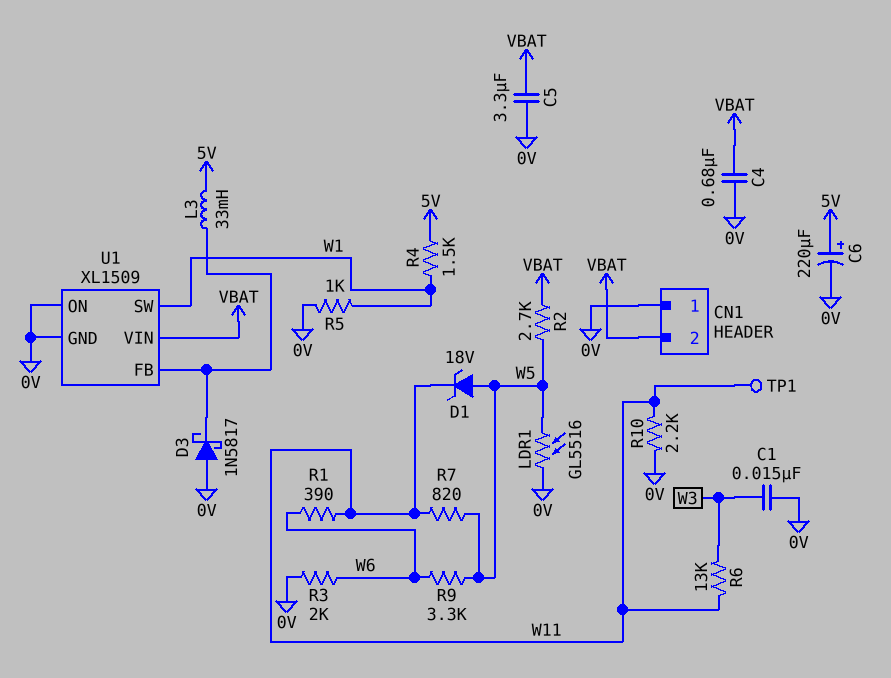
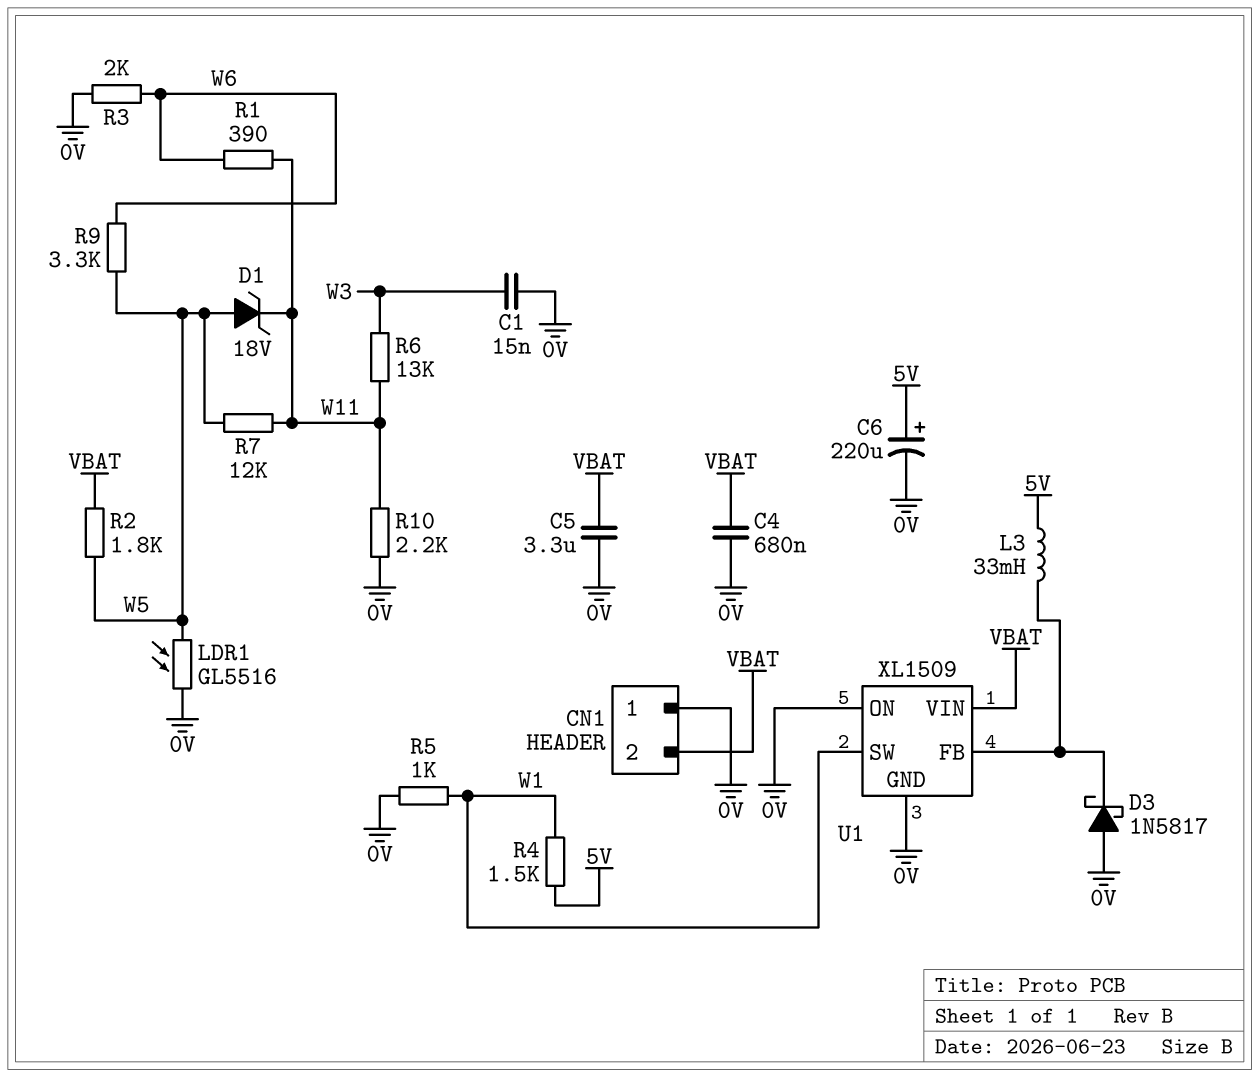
R2: 2.7k (VBAT, W5) -> 1.8k (VBAT, W5)
R7: 820 (W5, W11) -> 12k (W5, W11)
TP1: test point (W11) -> none

